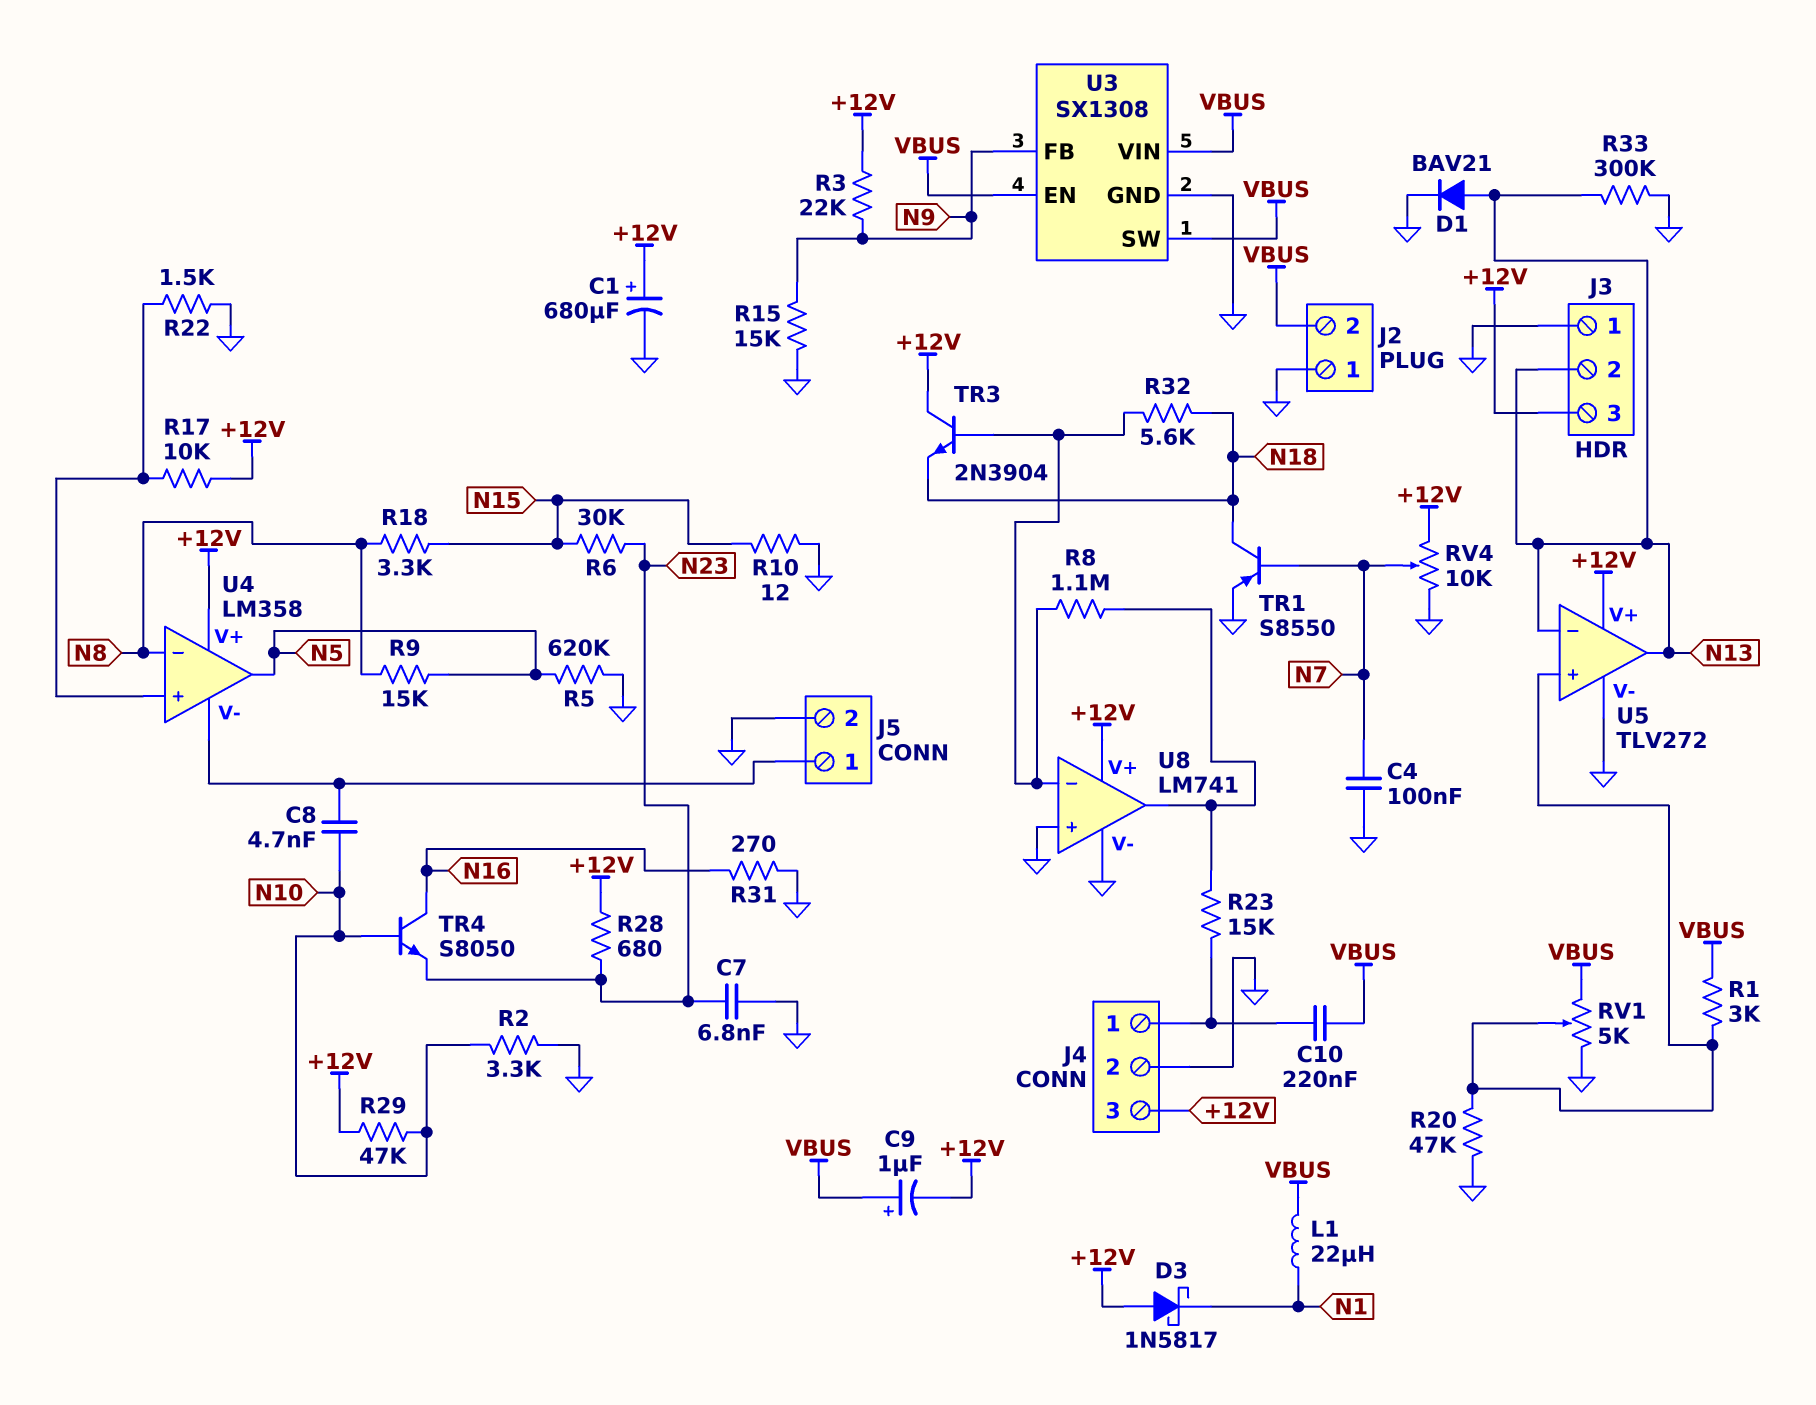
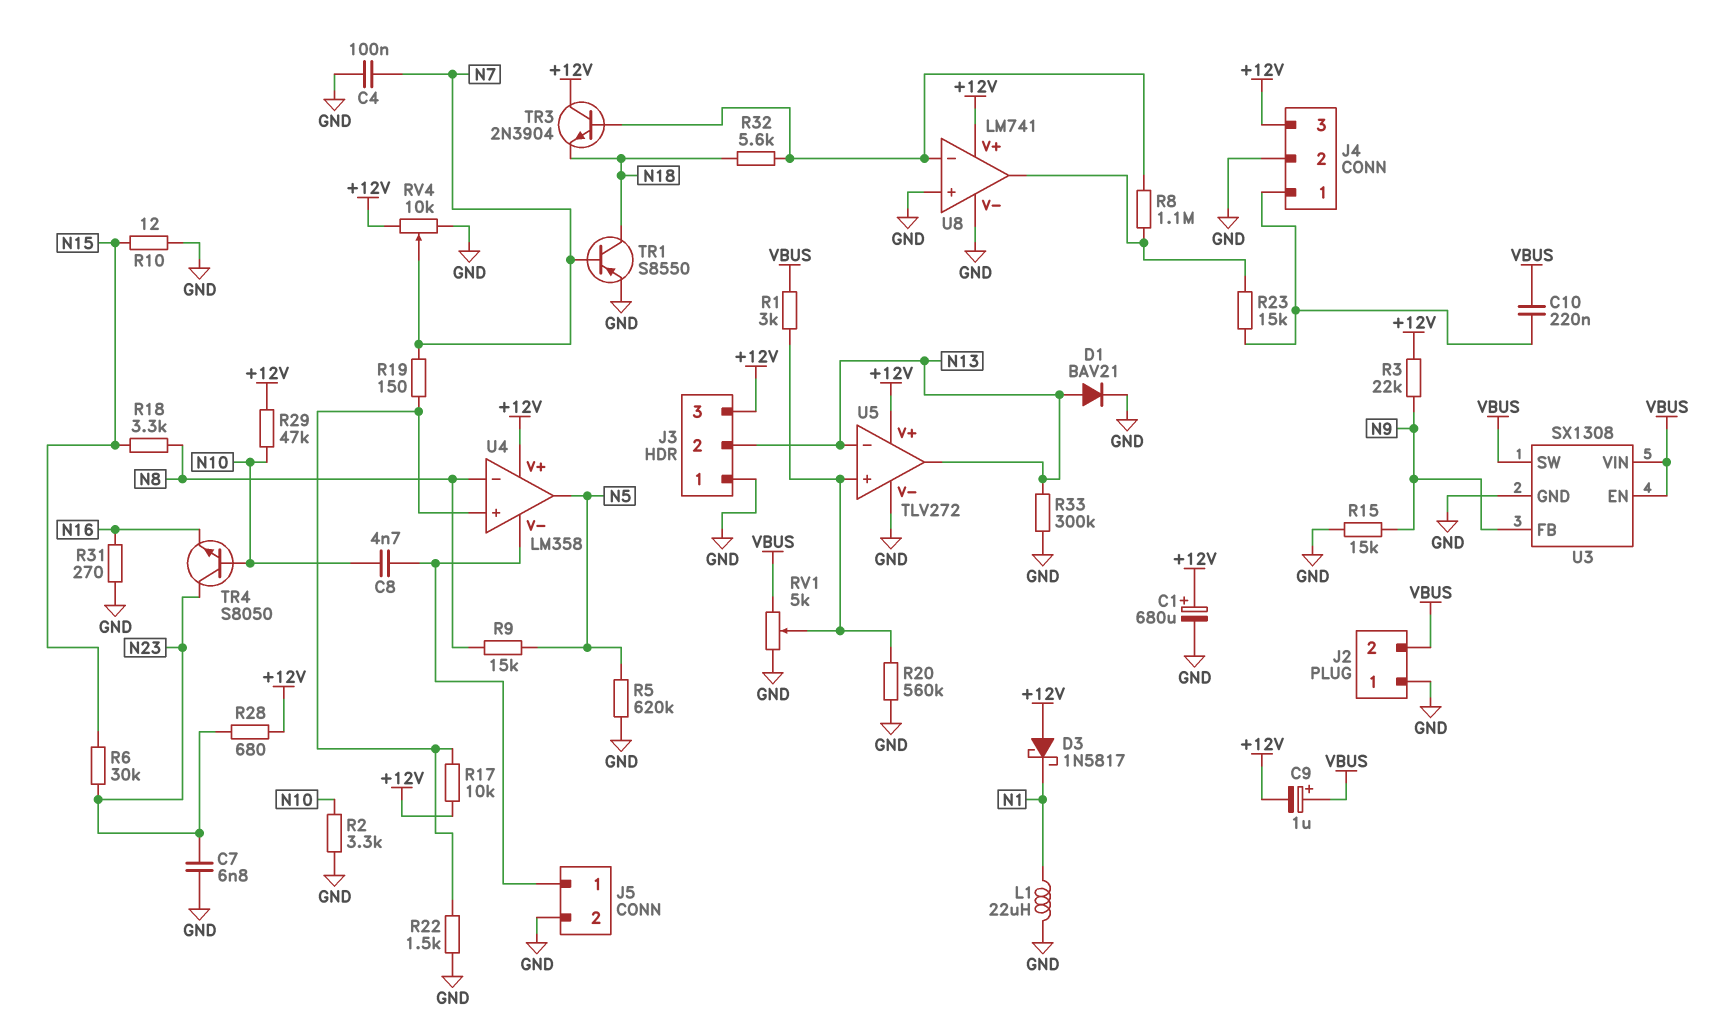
L1: 22uH (N1, VBUS) -> 22uH (GND, N1)
R19: none -> 150 (N7, U4/in+)
R20: 47k (GND, U5/in+) -> 560k (GND, U5/in+)
TR4: NPN S8050 (B N10, C N16, E N23) -> NPN S8050 (B N10, C N23, E N16)

